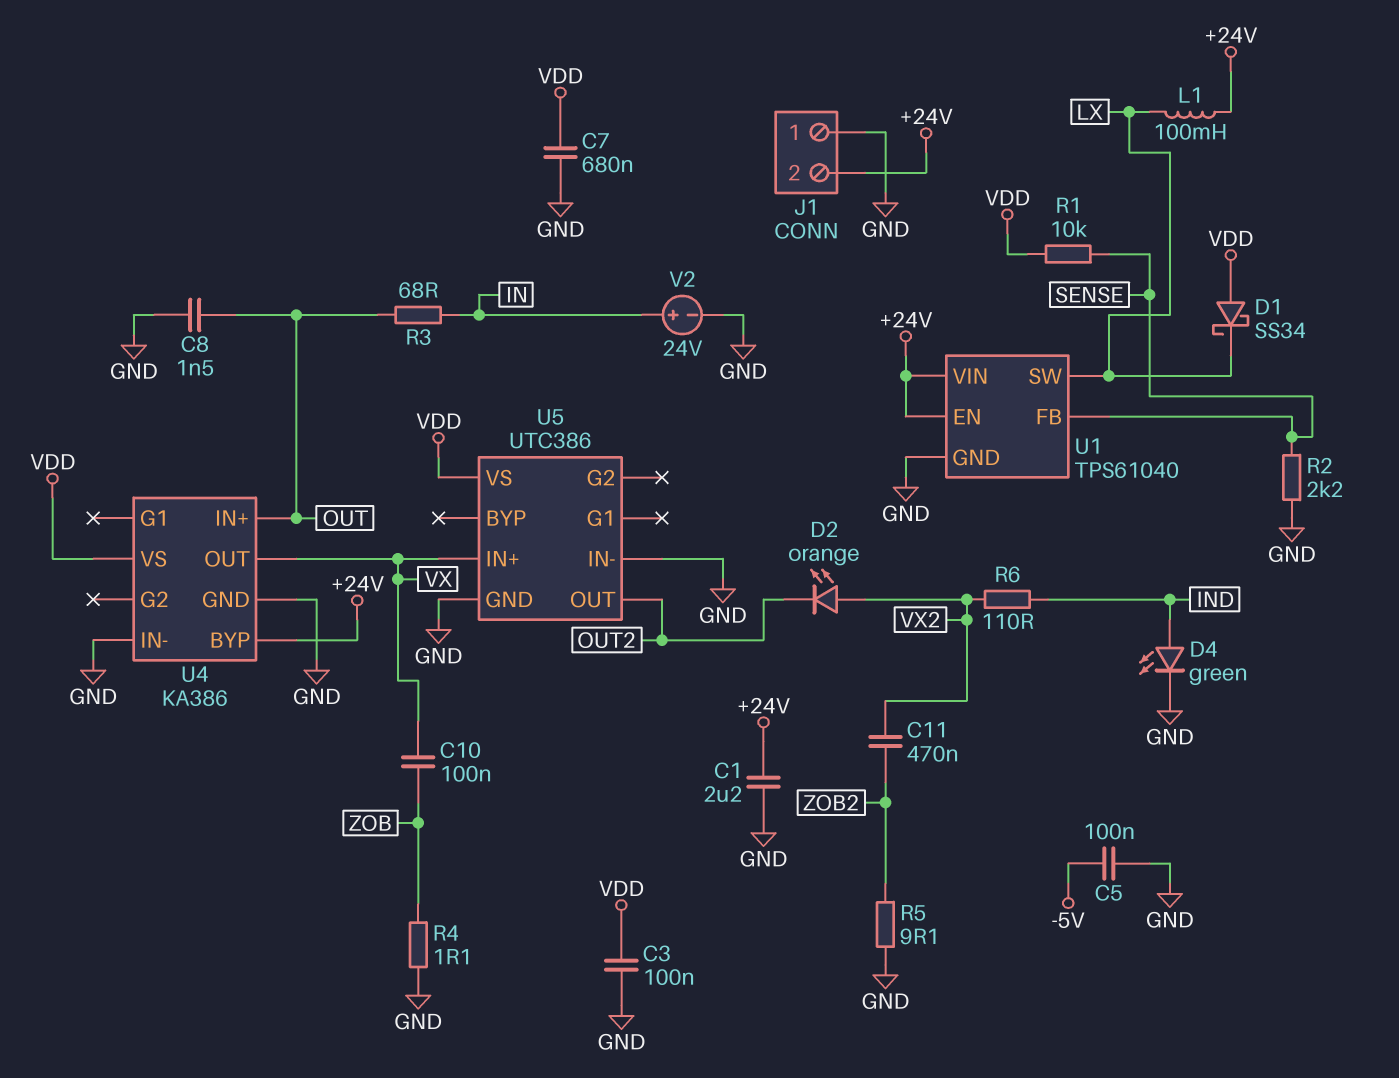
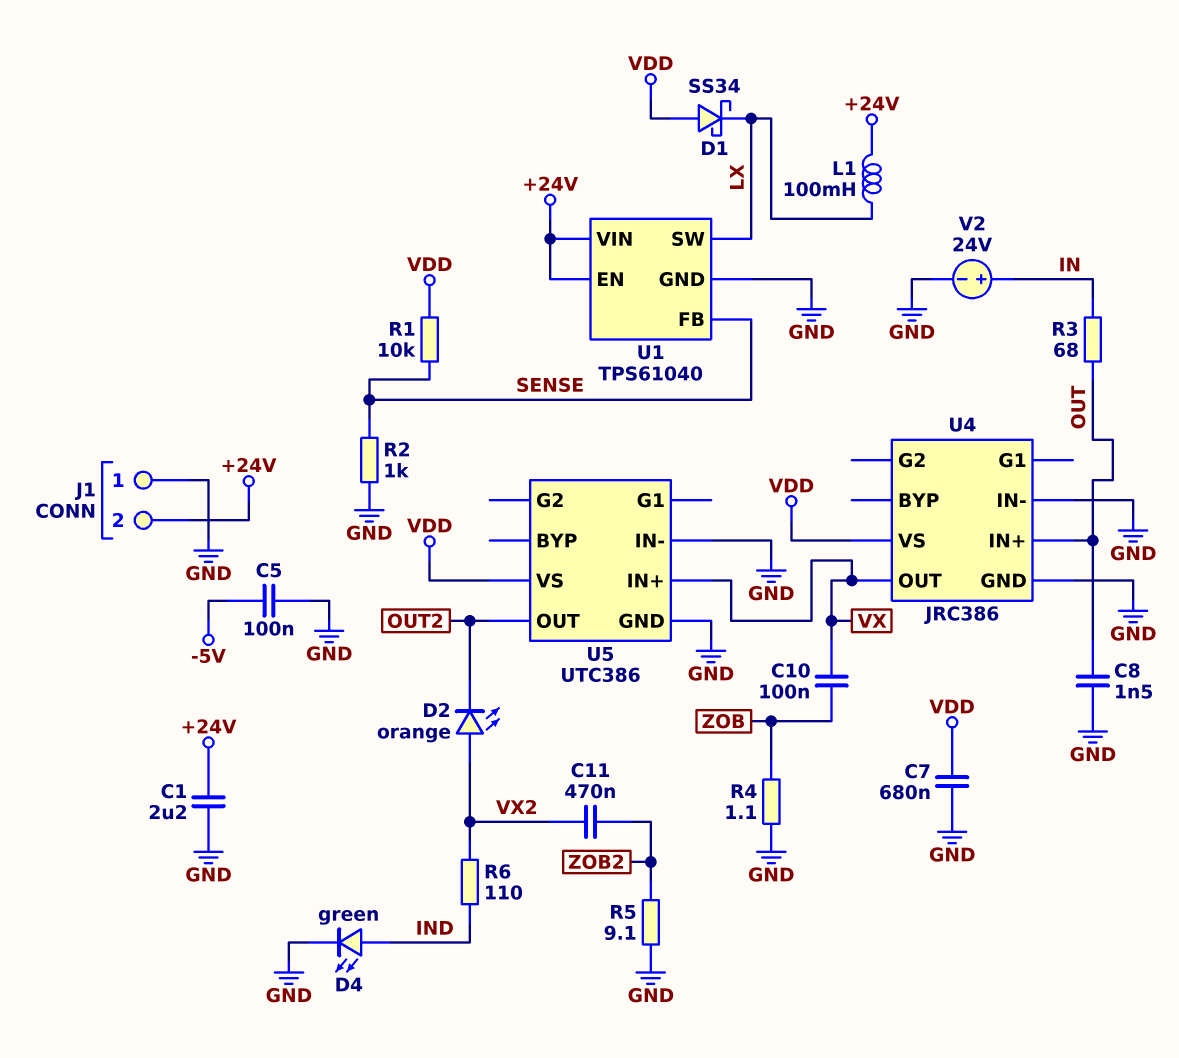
C3: 100nF (GND, VDD) -> none
R2: 2.2k (GND, SENSE) -> 1k (GND, SENSE)
U4: KA386 -> JRC386
U4 pin BYP: +24V -> none

